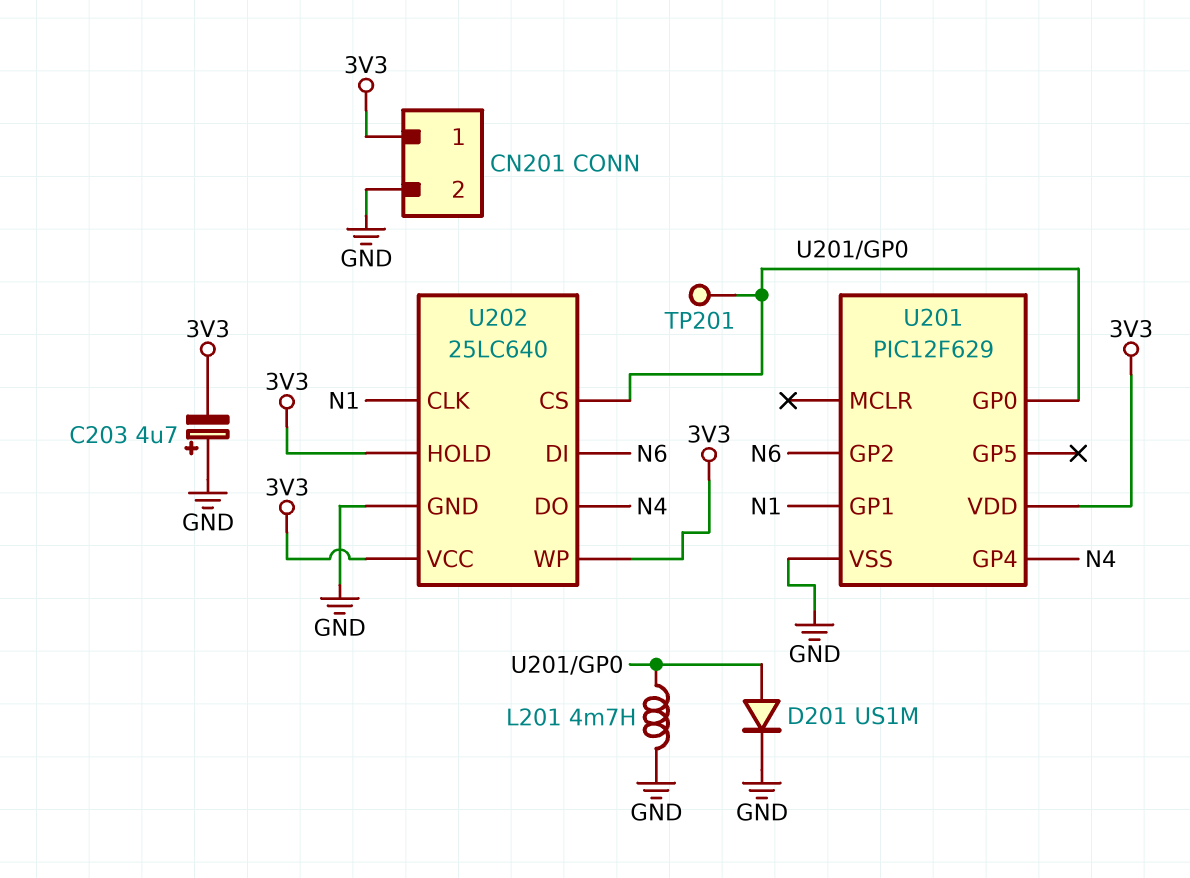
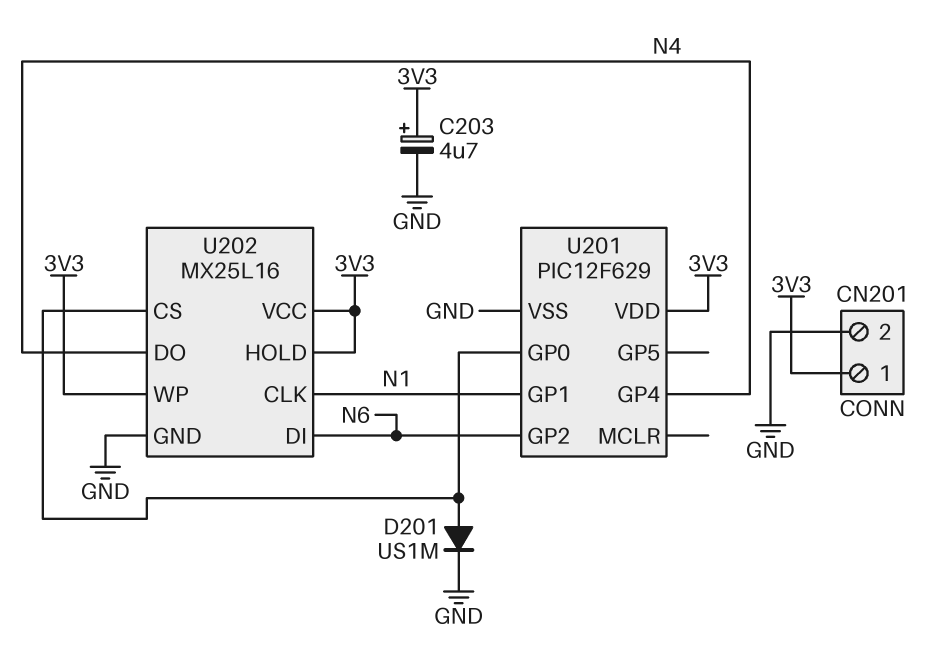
C203: 4.7uF (plus GND, minus 3V3) -> 4.7uF (plus 3V3, minus GND)
L201: 4.7mH (GND, U201/GP0) -> none
TP201: test point (U201/GP0) -> none
U202: 25LC640 -> MX25L16

